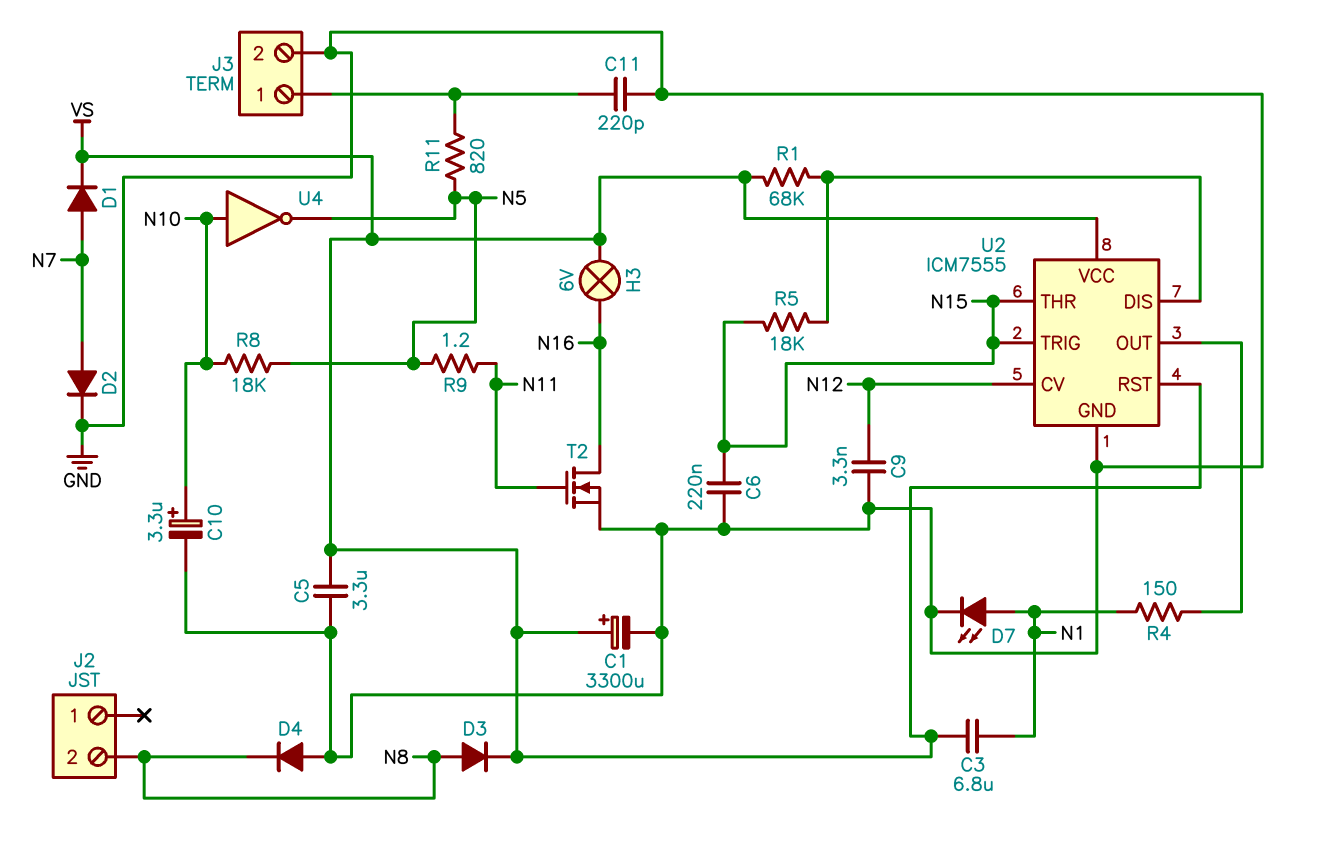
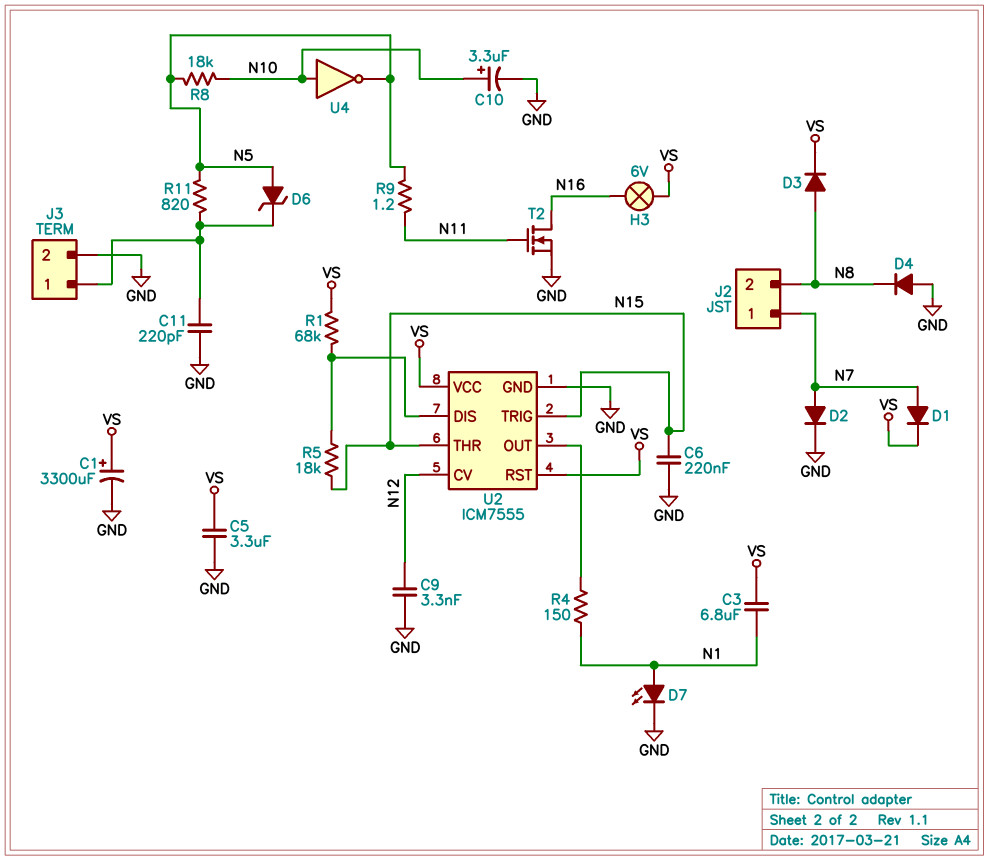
D6: none -> zener (A N5, K J3/1)
J2 pin 1: none -> N7

